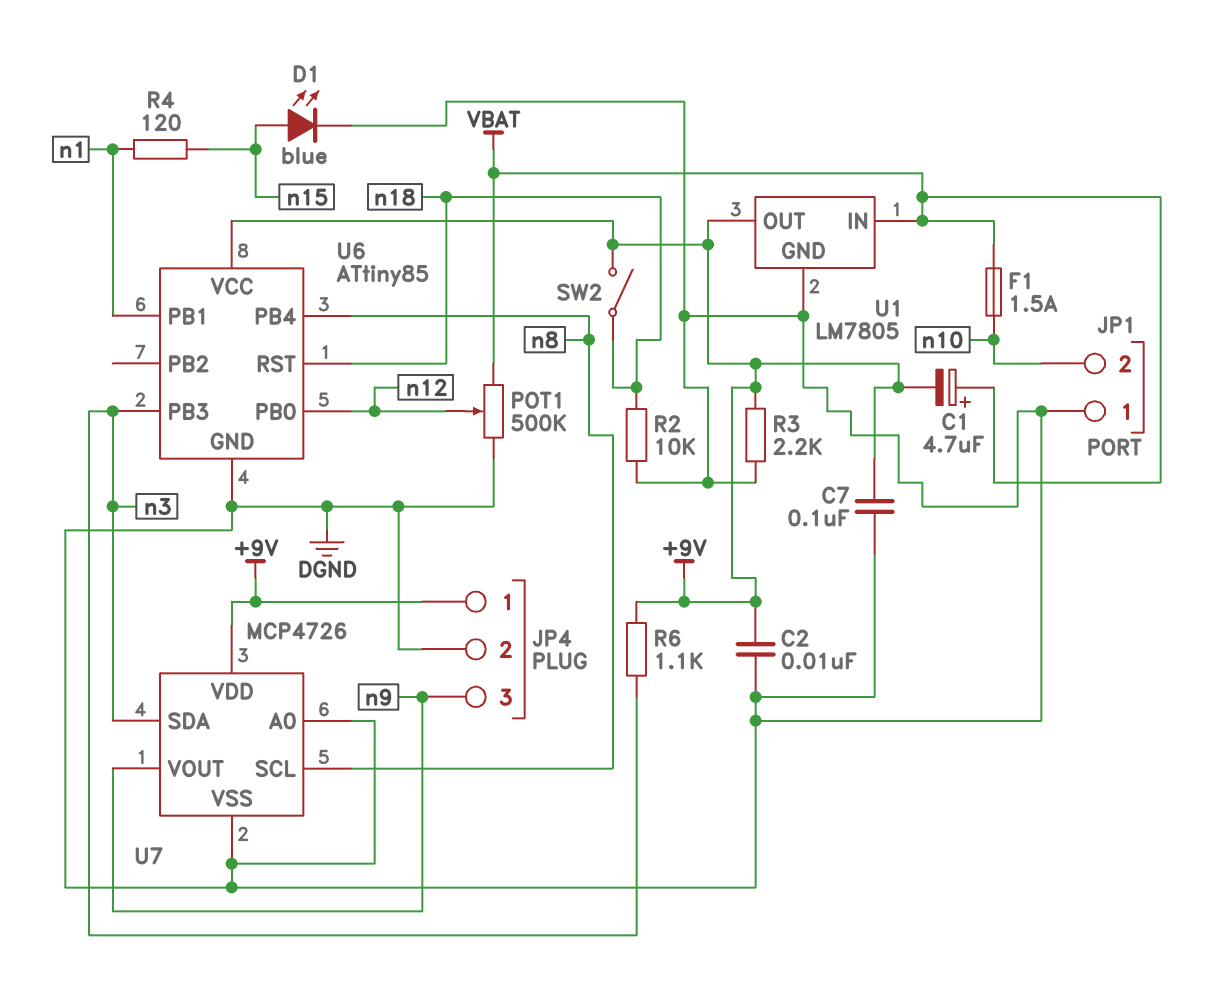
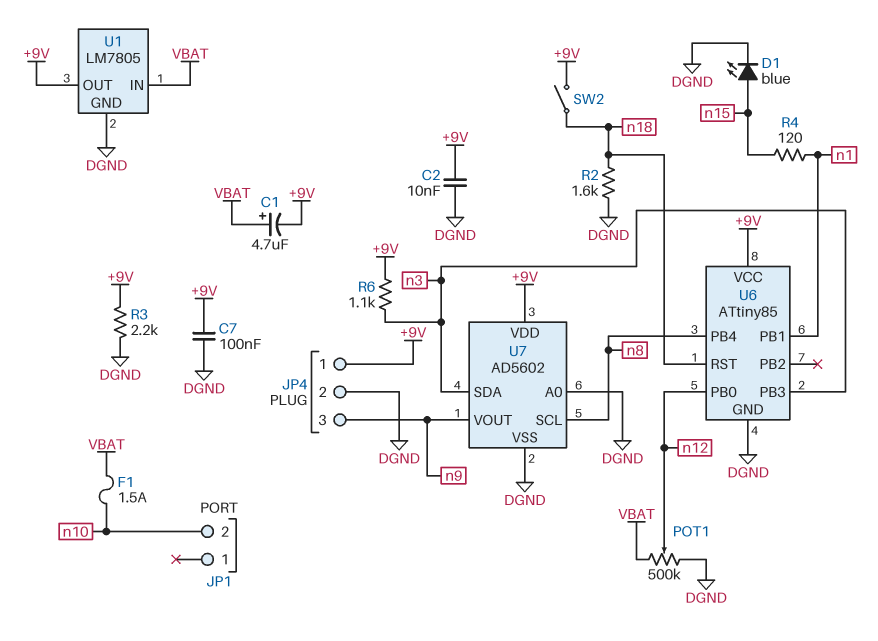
JP1 pin 1: DGND -> none
R2: 10k (DGND, n18) -> 1.6k (DGND, n18)
U7: MCP4726 -> AD5602

